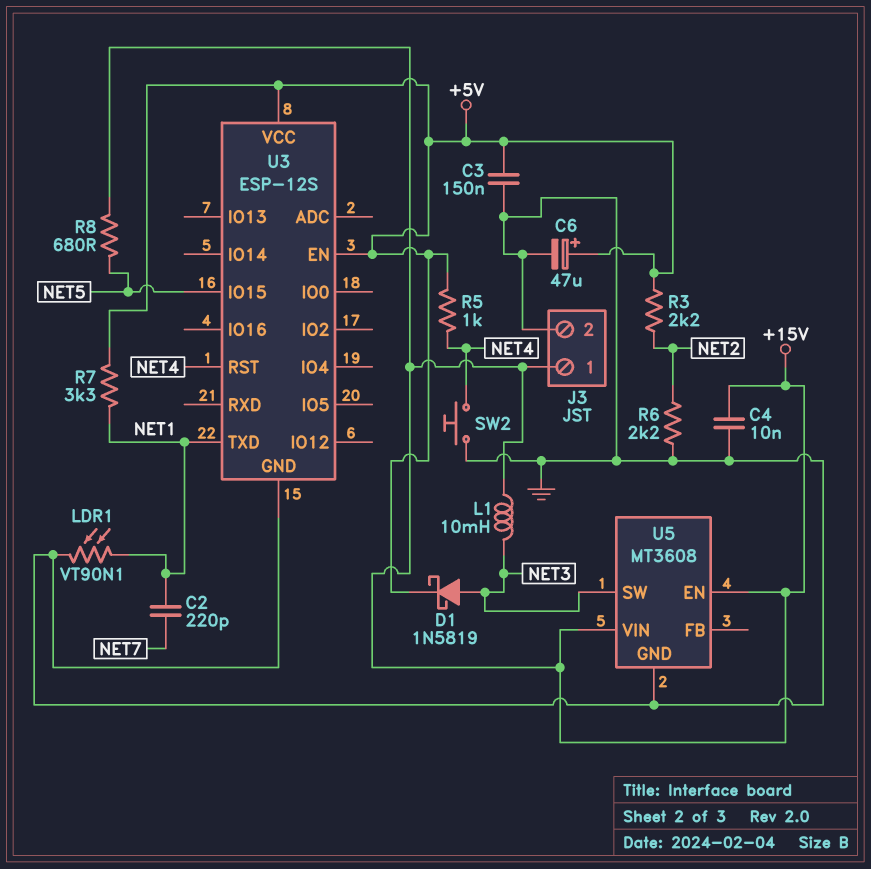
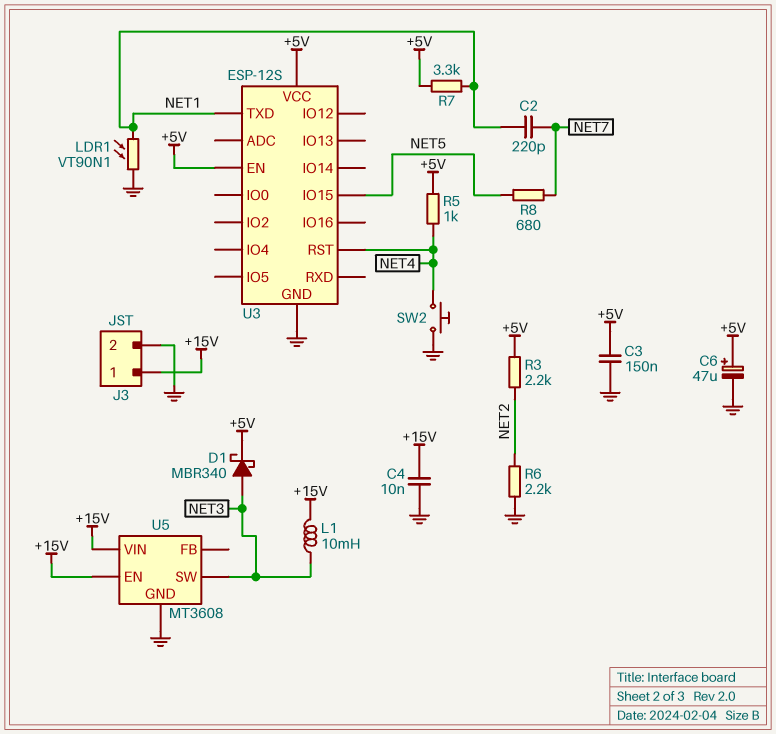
D1: schottky 1N5819 (A NET3, K +5V) -> schottky MBR340 (A NET3, K +5V)
R8: 680 (+15V, NET5) -> 680 (NET5, NET7)

